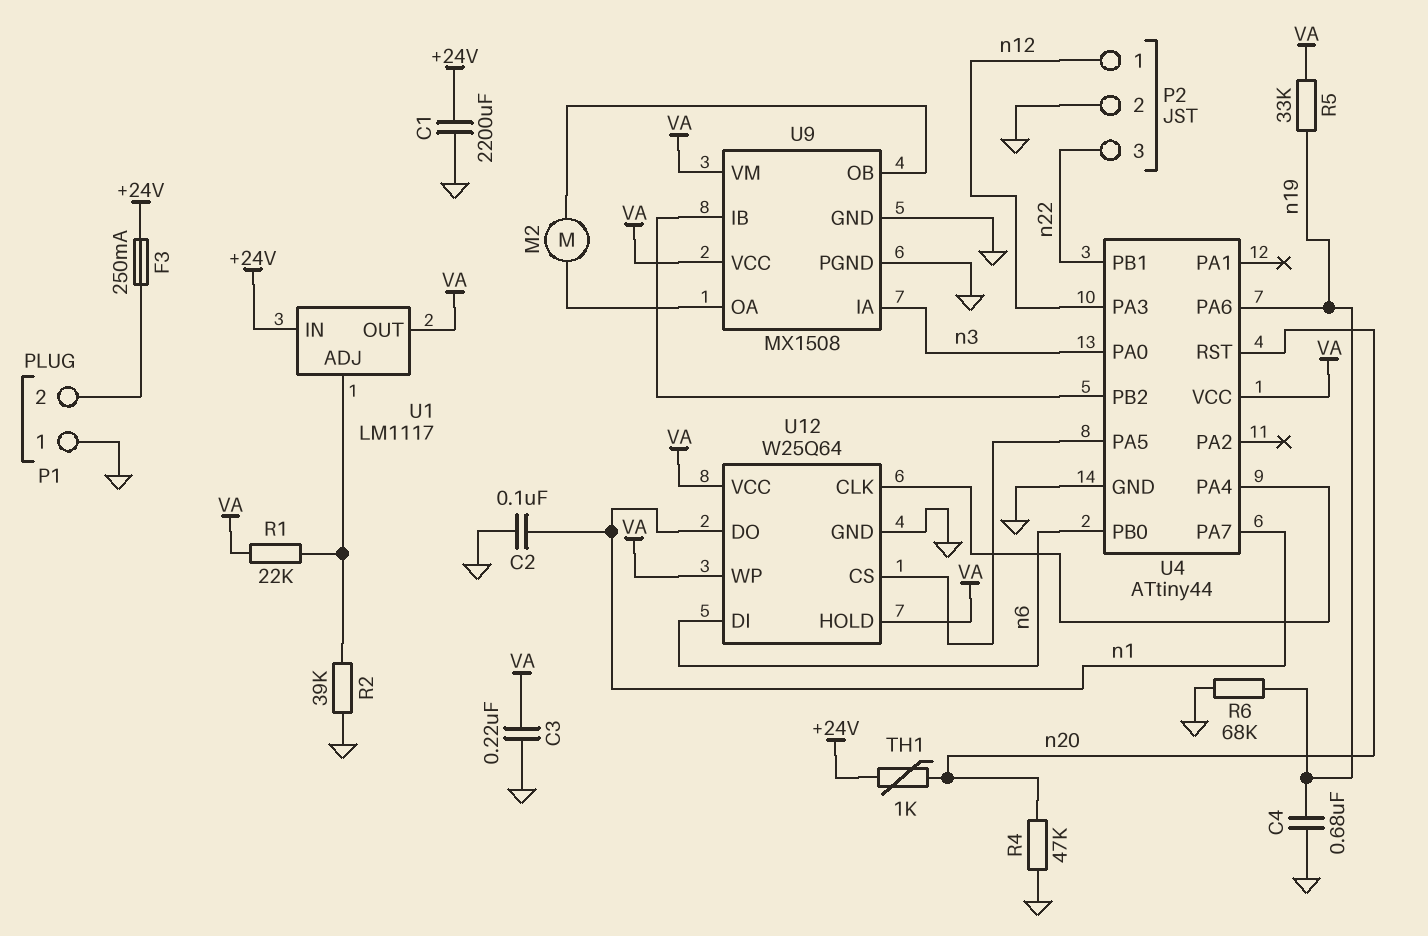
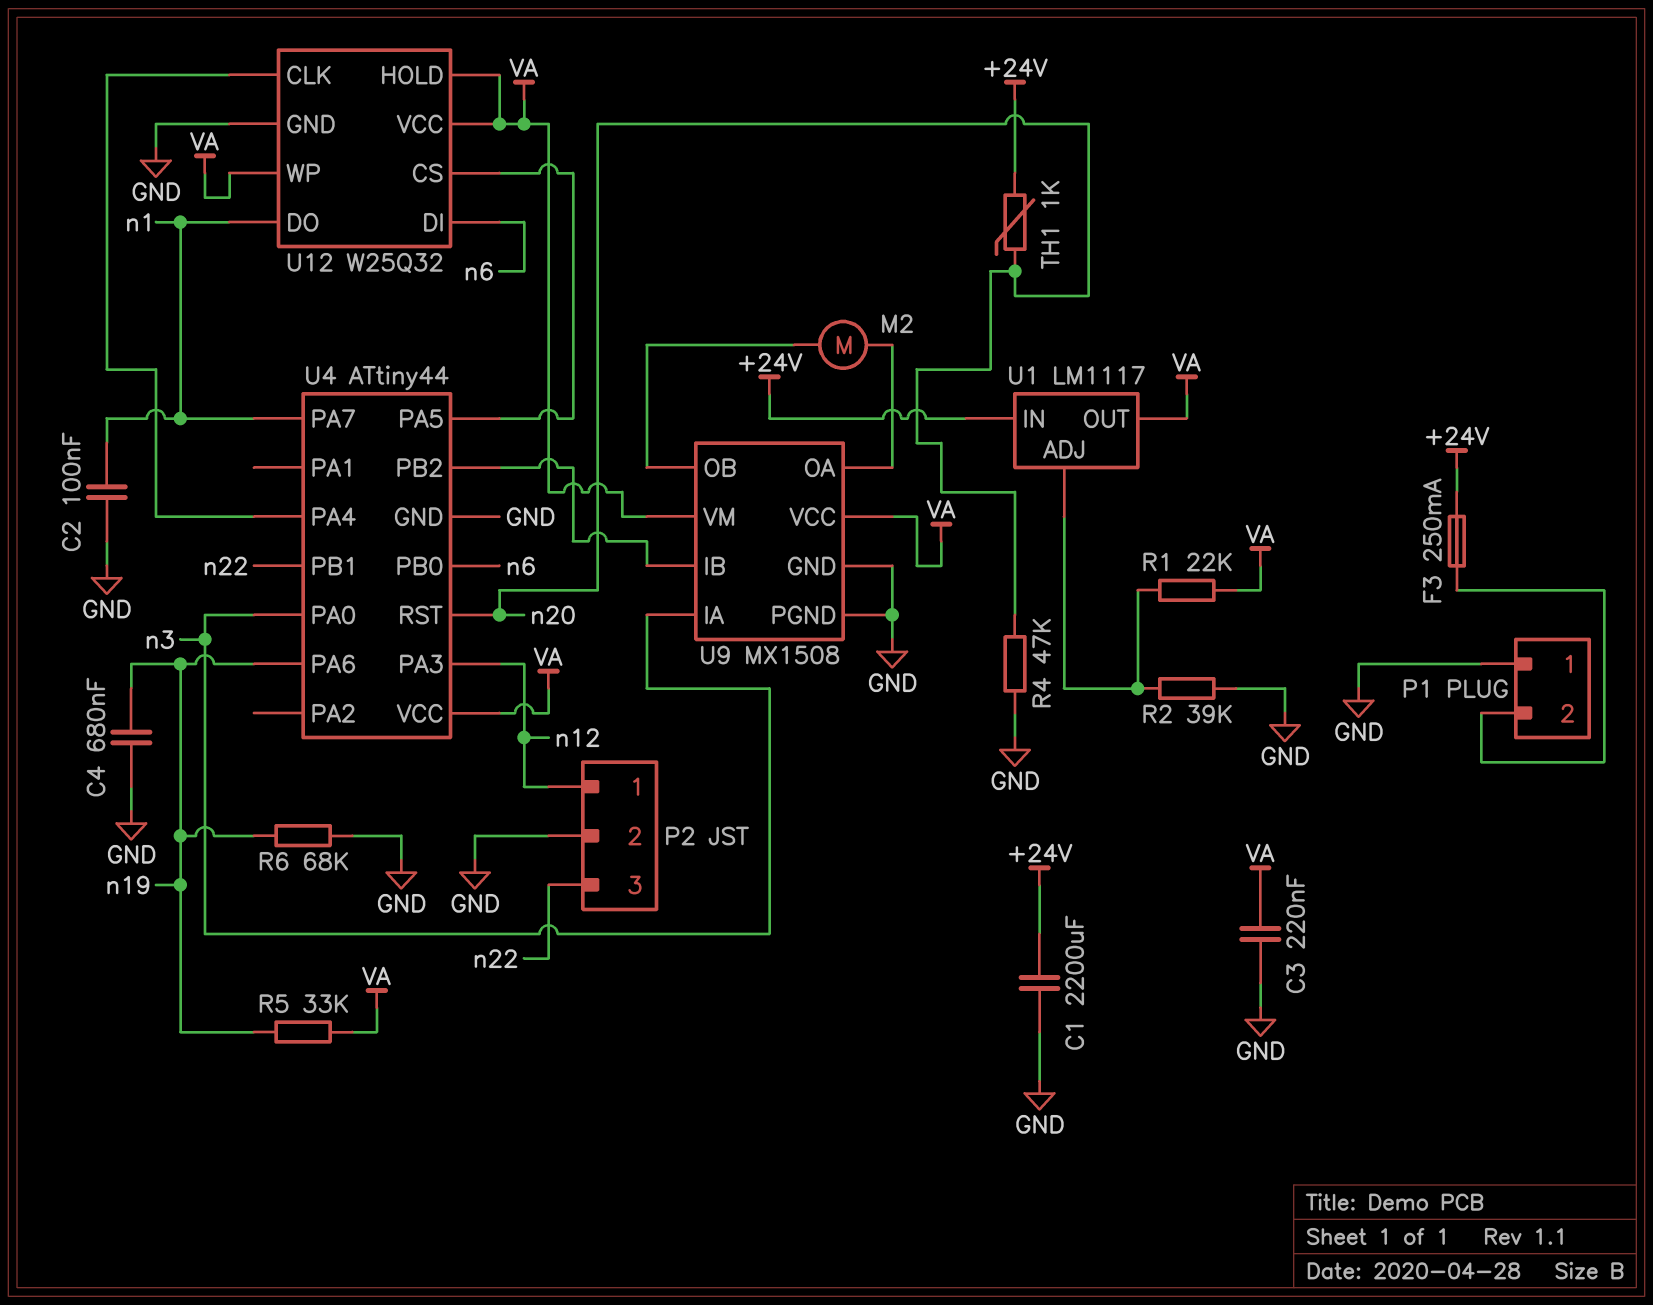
U12: W25Q64 -> W25Q32

